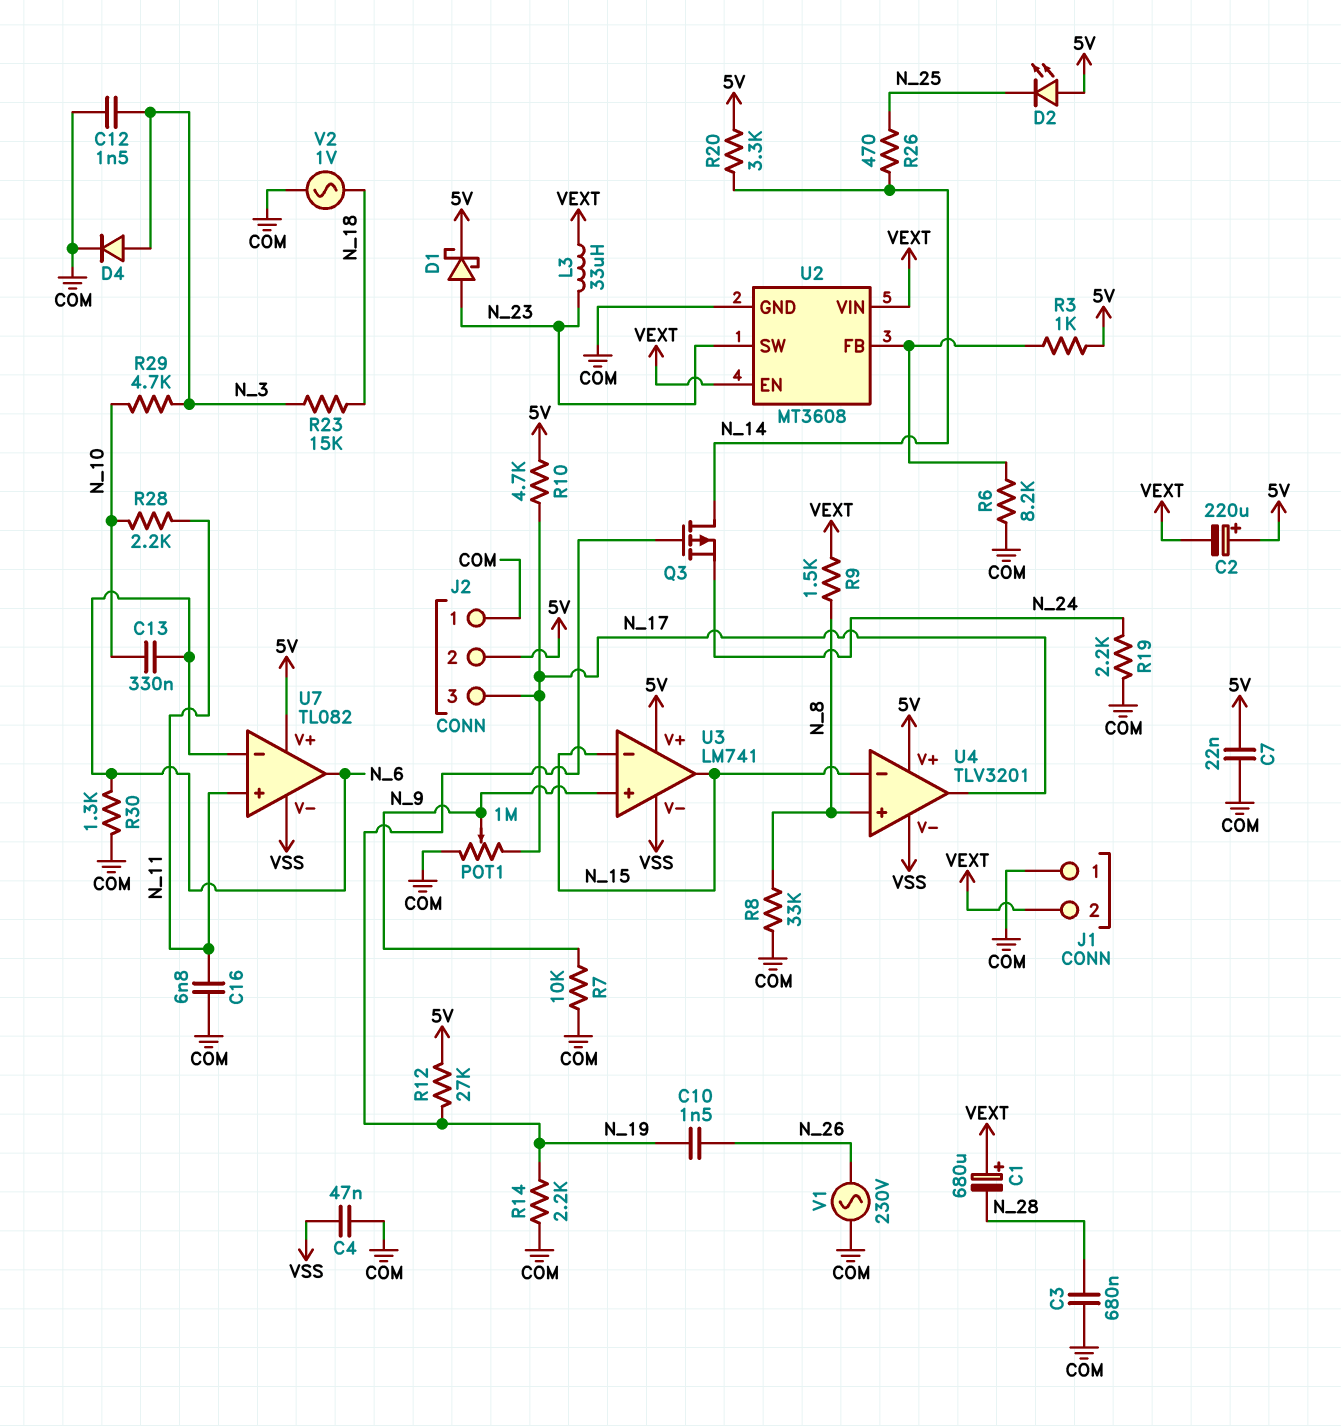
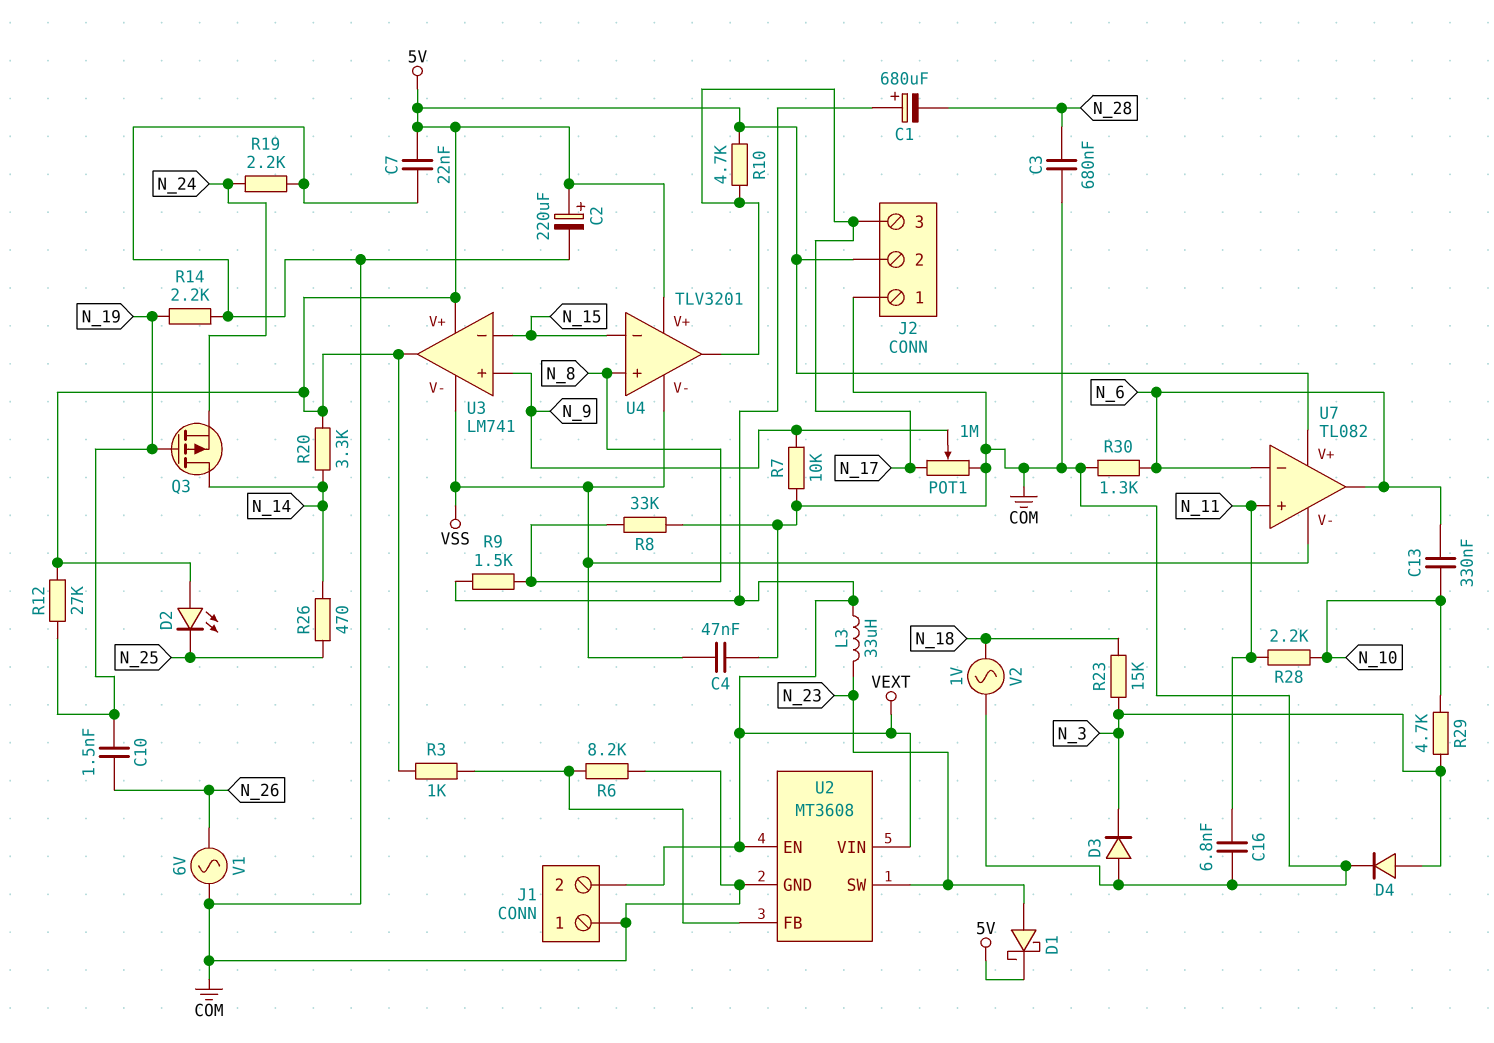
C2: 220uF (plus 5V, minus VEXT) -> 220uF (plus 5V, minus COM)
C12: 1.5nF (COM, N_3) -> none
D3: none -> diode (A COM, K N_3)
U3 pin out: N_15 -> 5V
V1: AC 230V (COM, N_26) -> AC 6V (COM, N_26)

